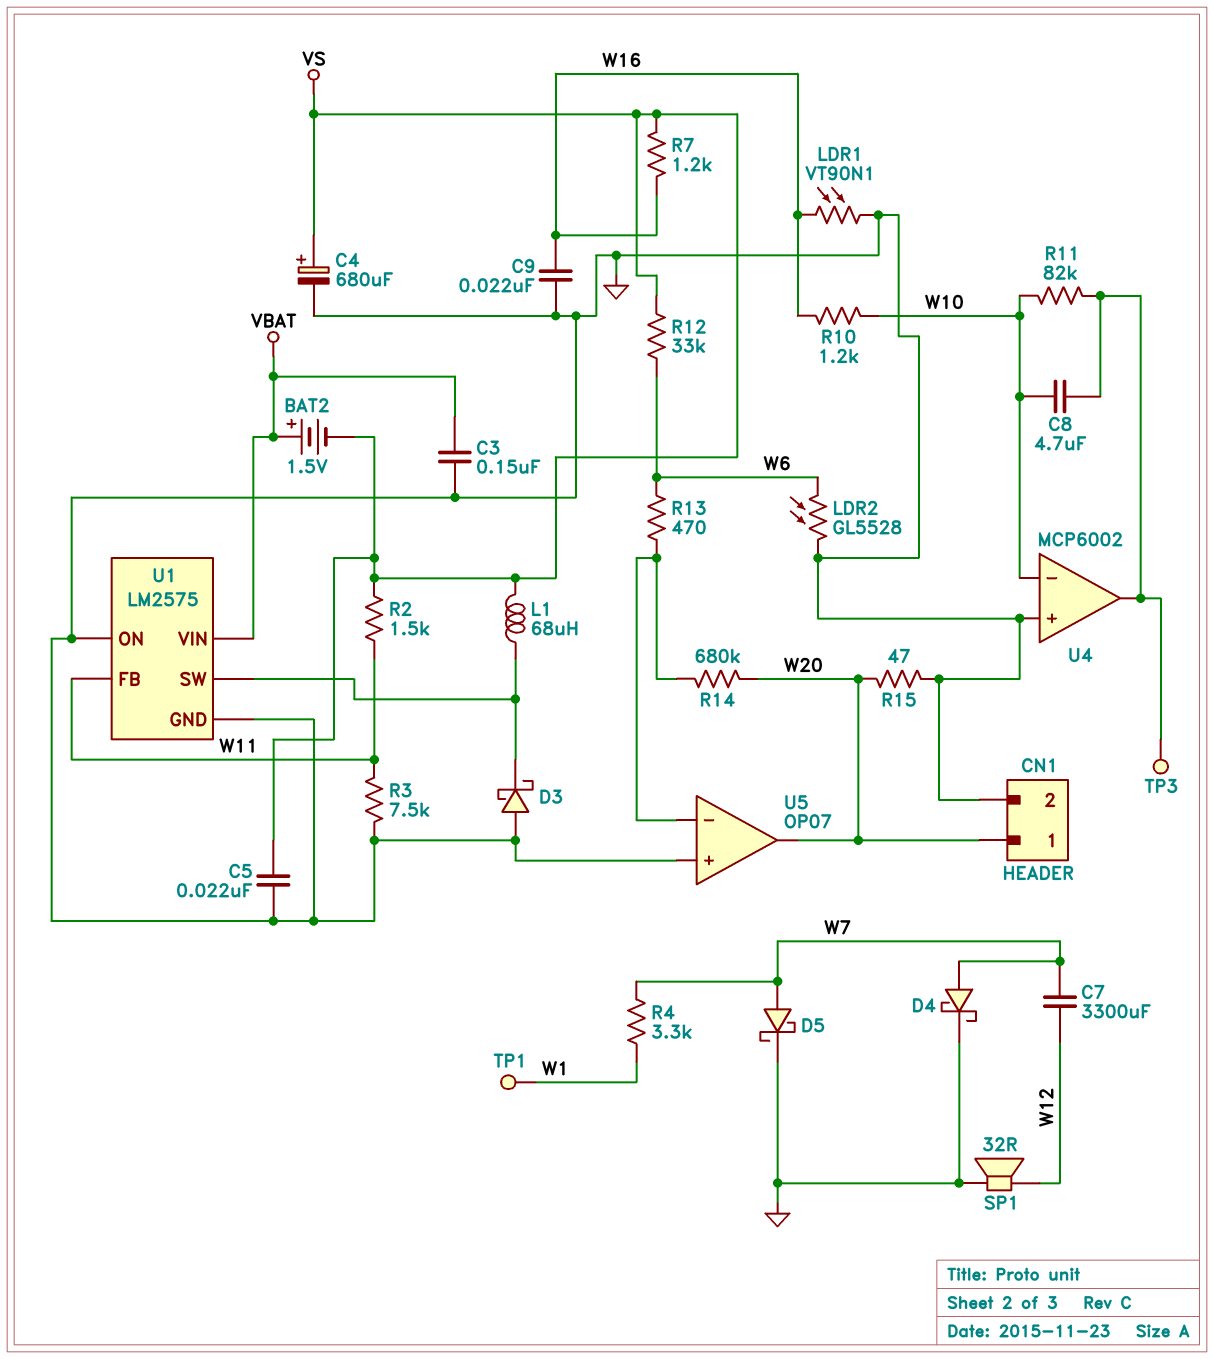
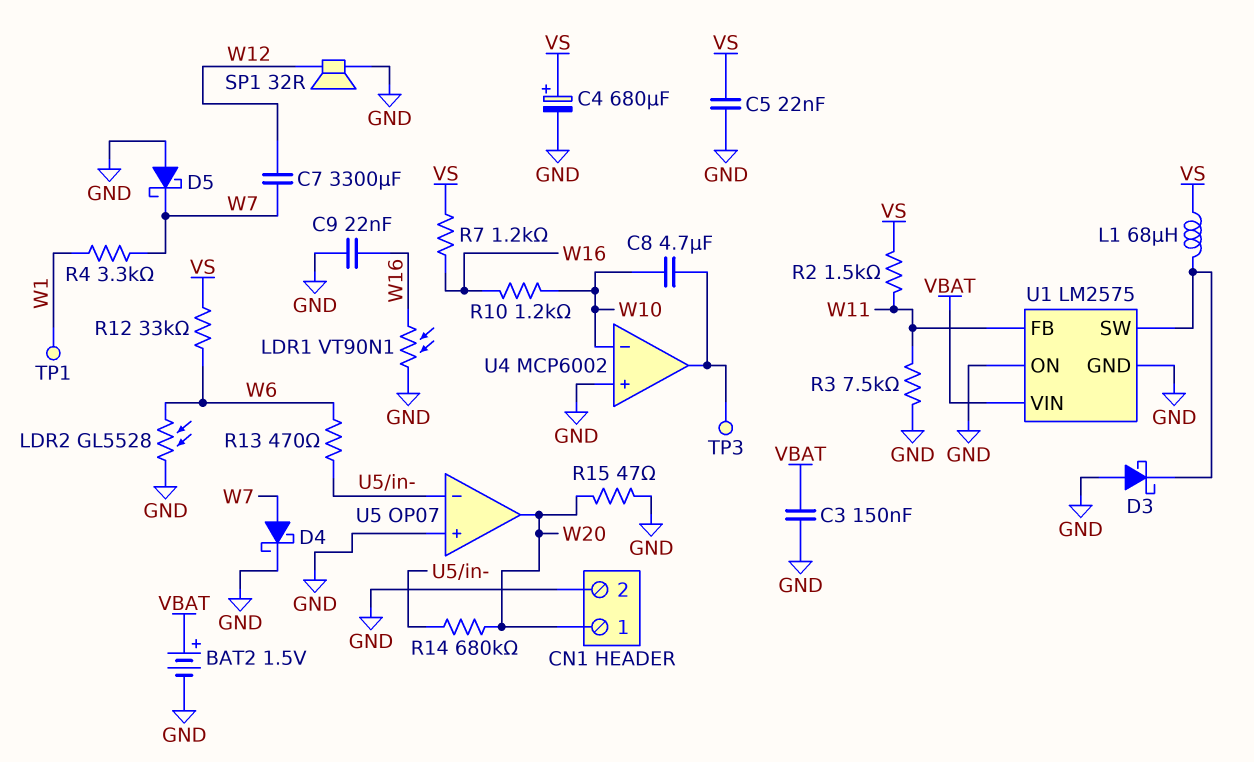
BAT2: 1.5V (plus VBAT, minus VS) -> 1.5V (plus VBAT, minus GND)
D5: schottky (A W7, K GND) -> schottky (A GND, K W7)
R11: 82k (U4/out, W10) -> none

